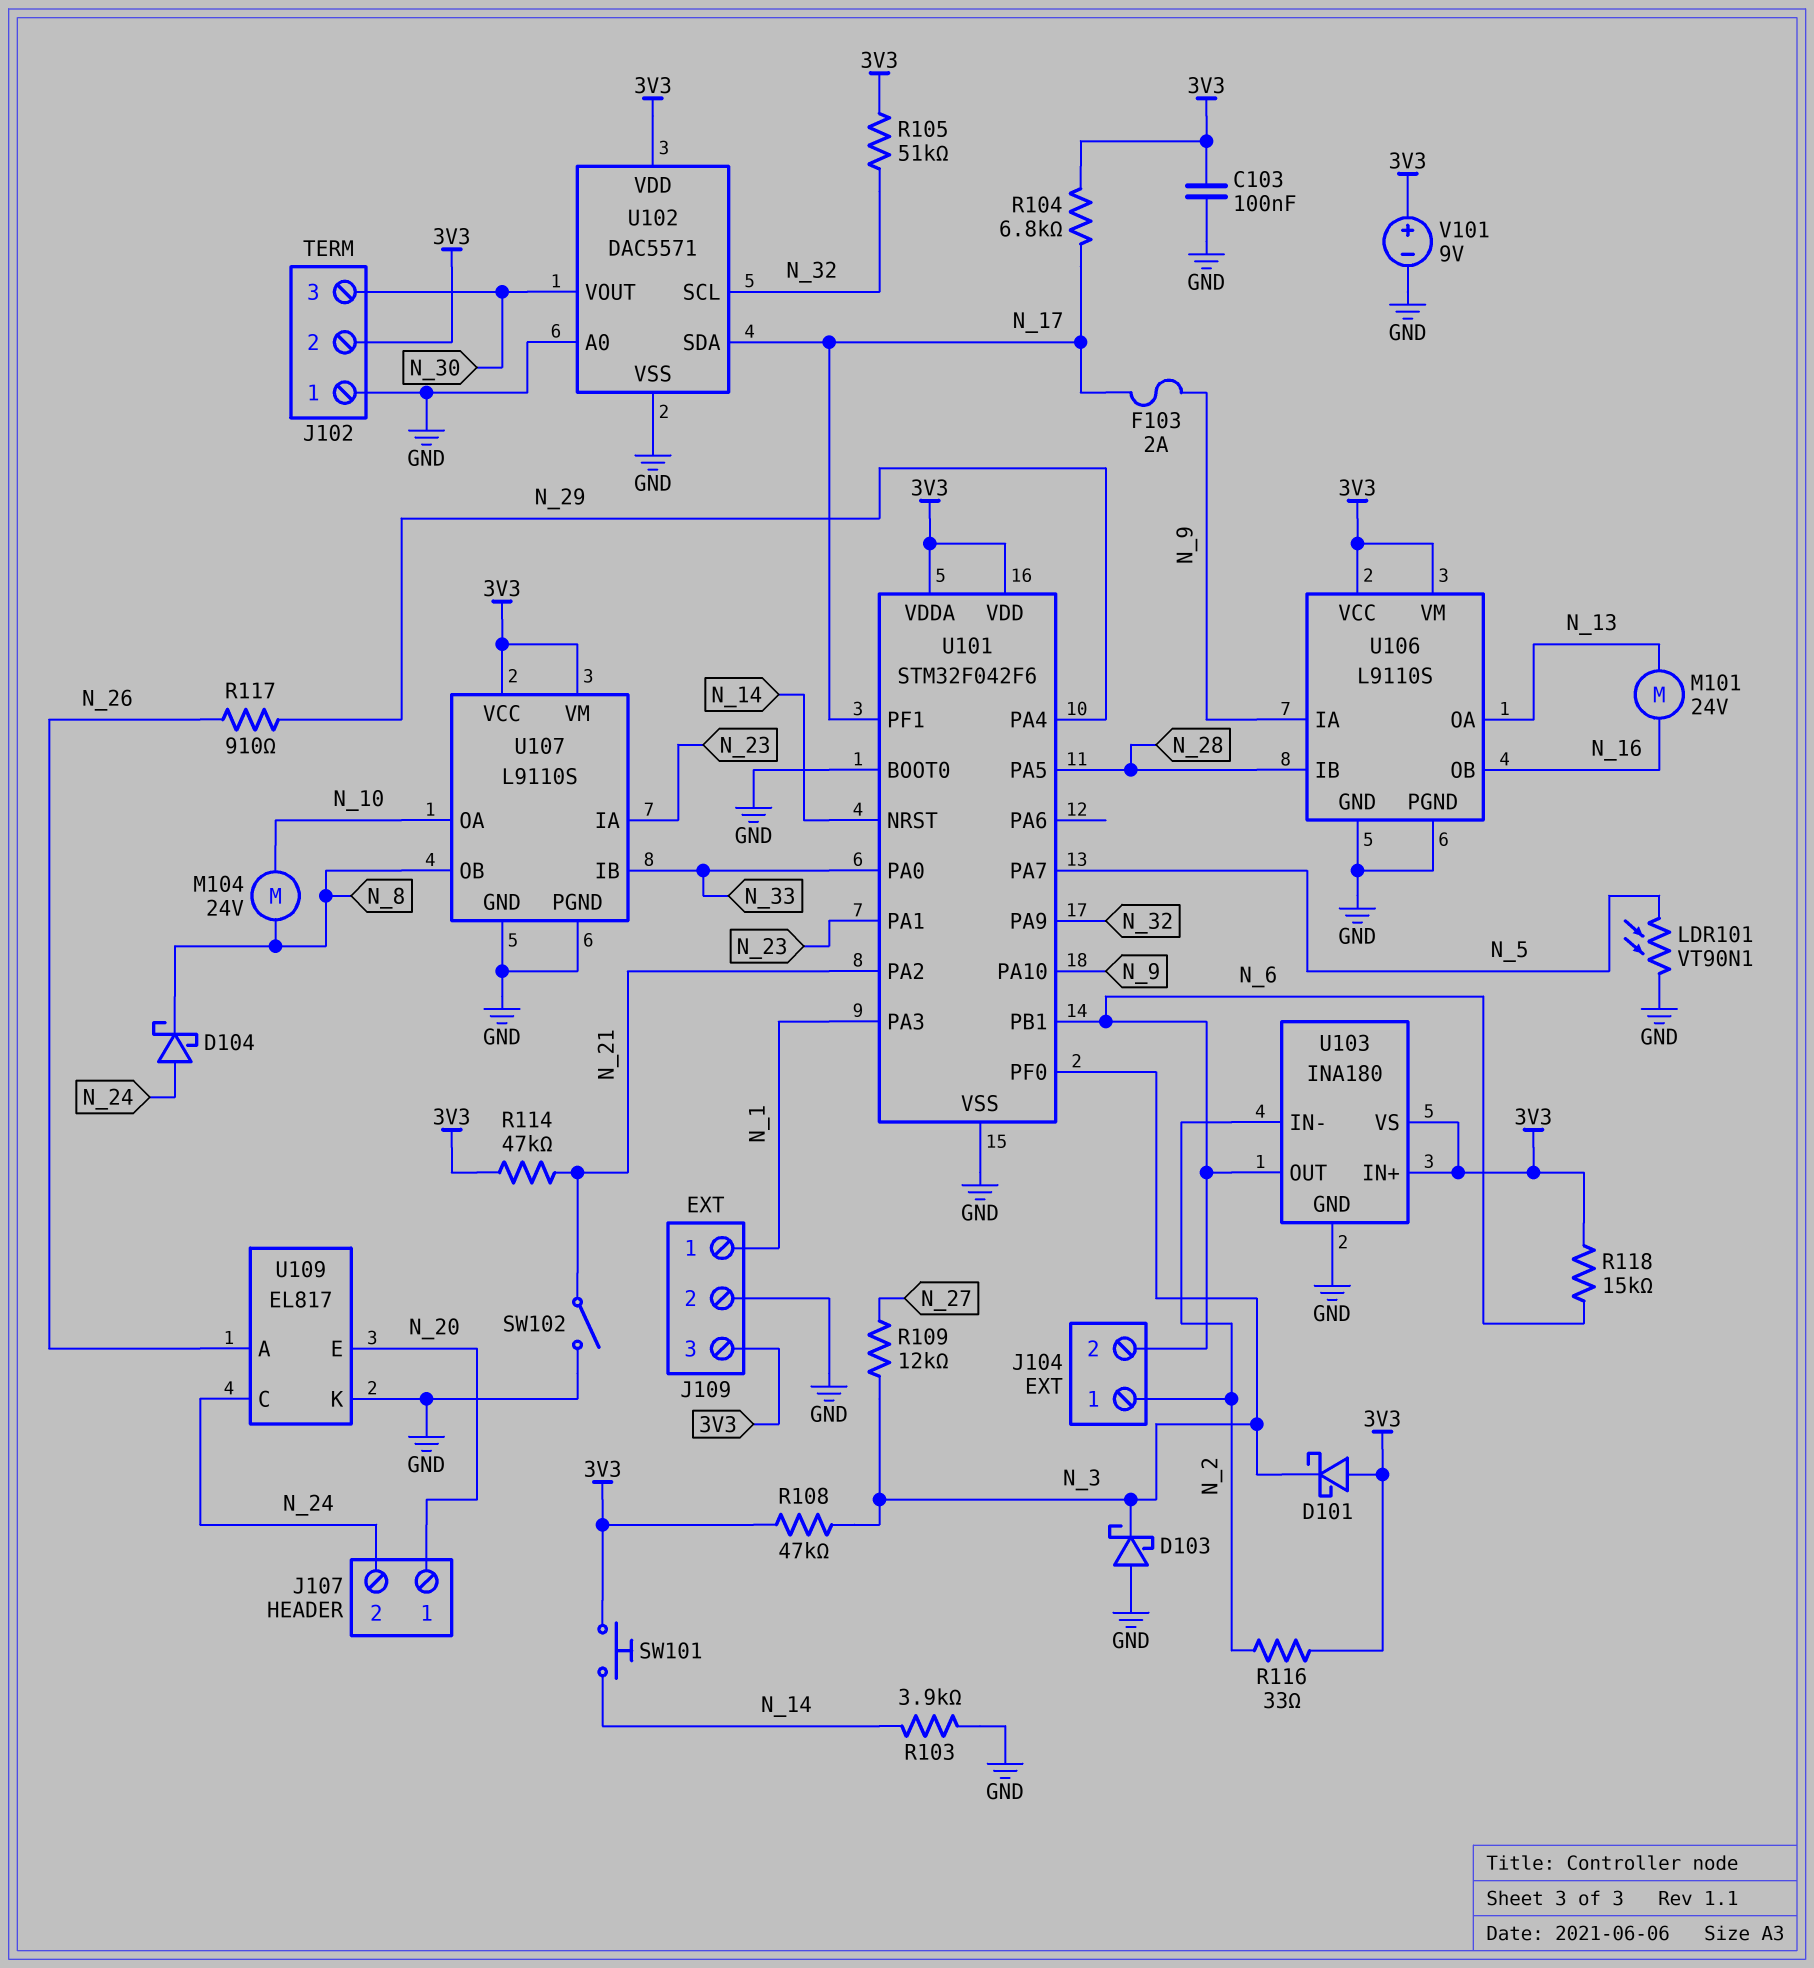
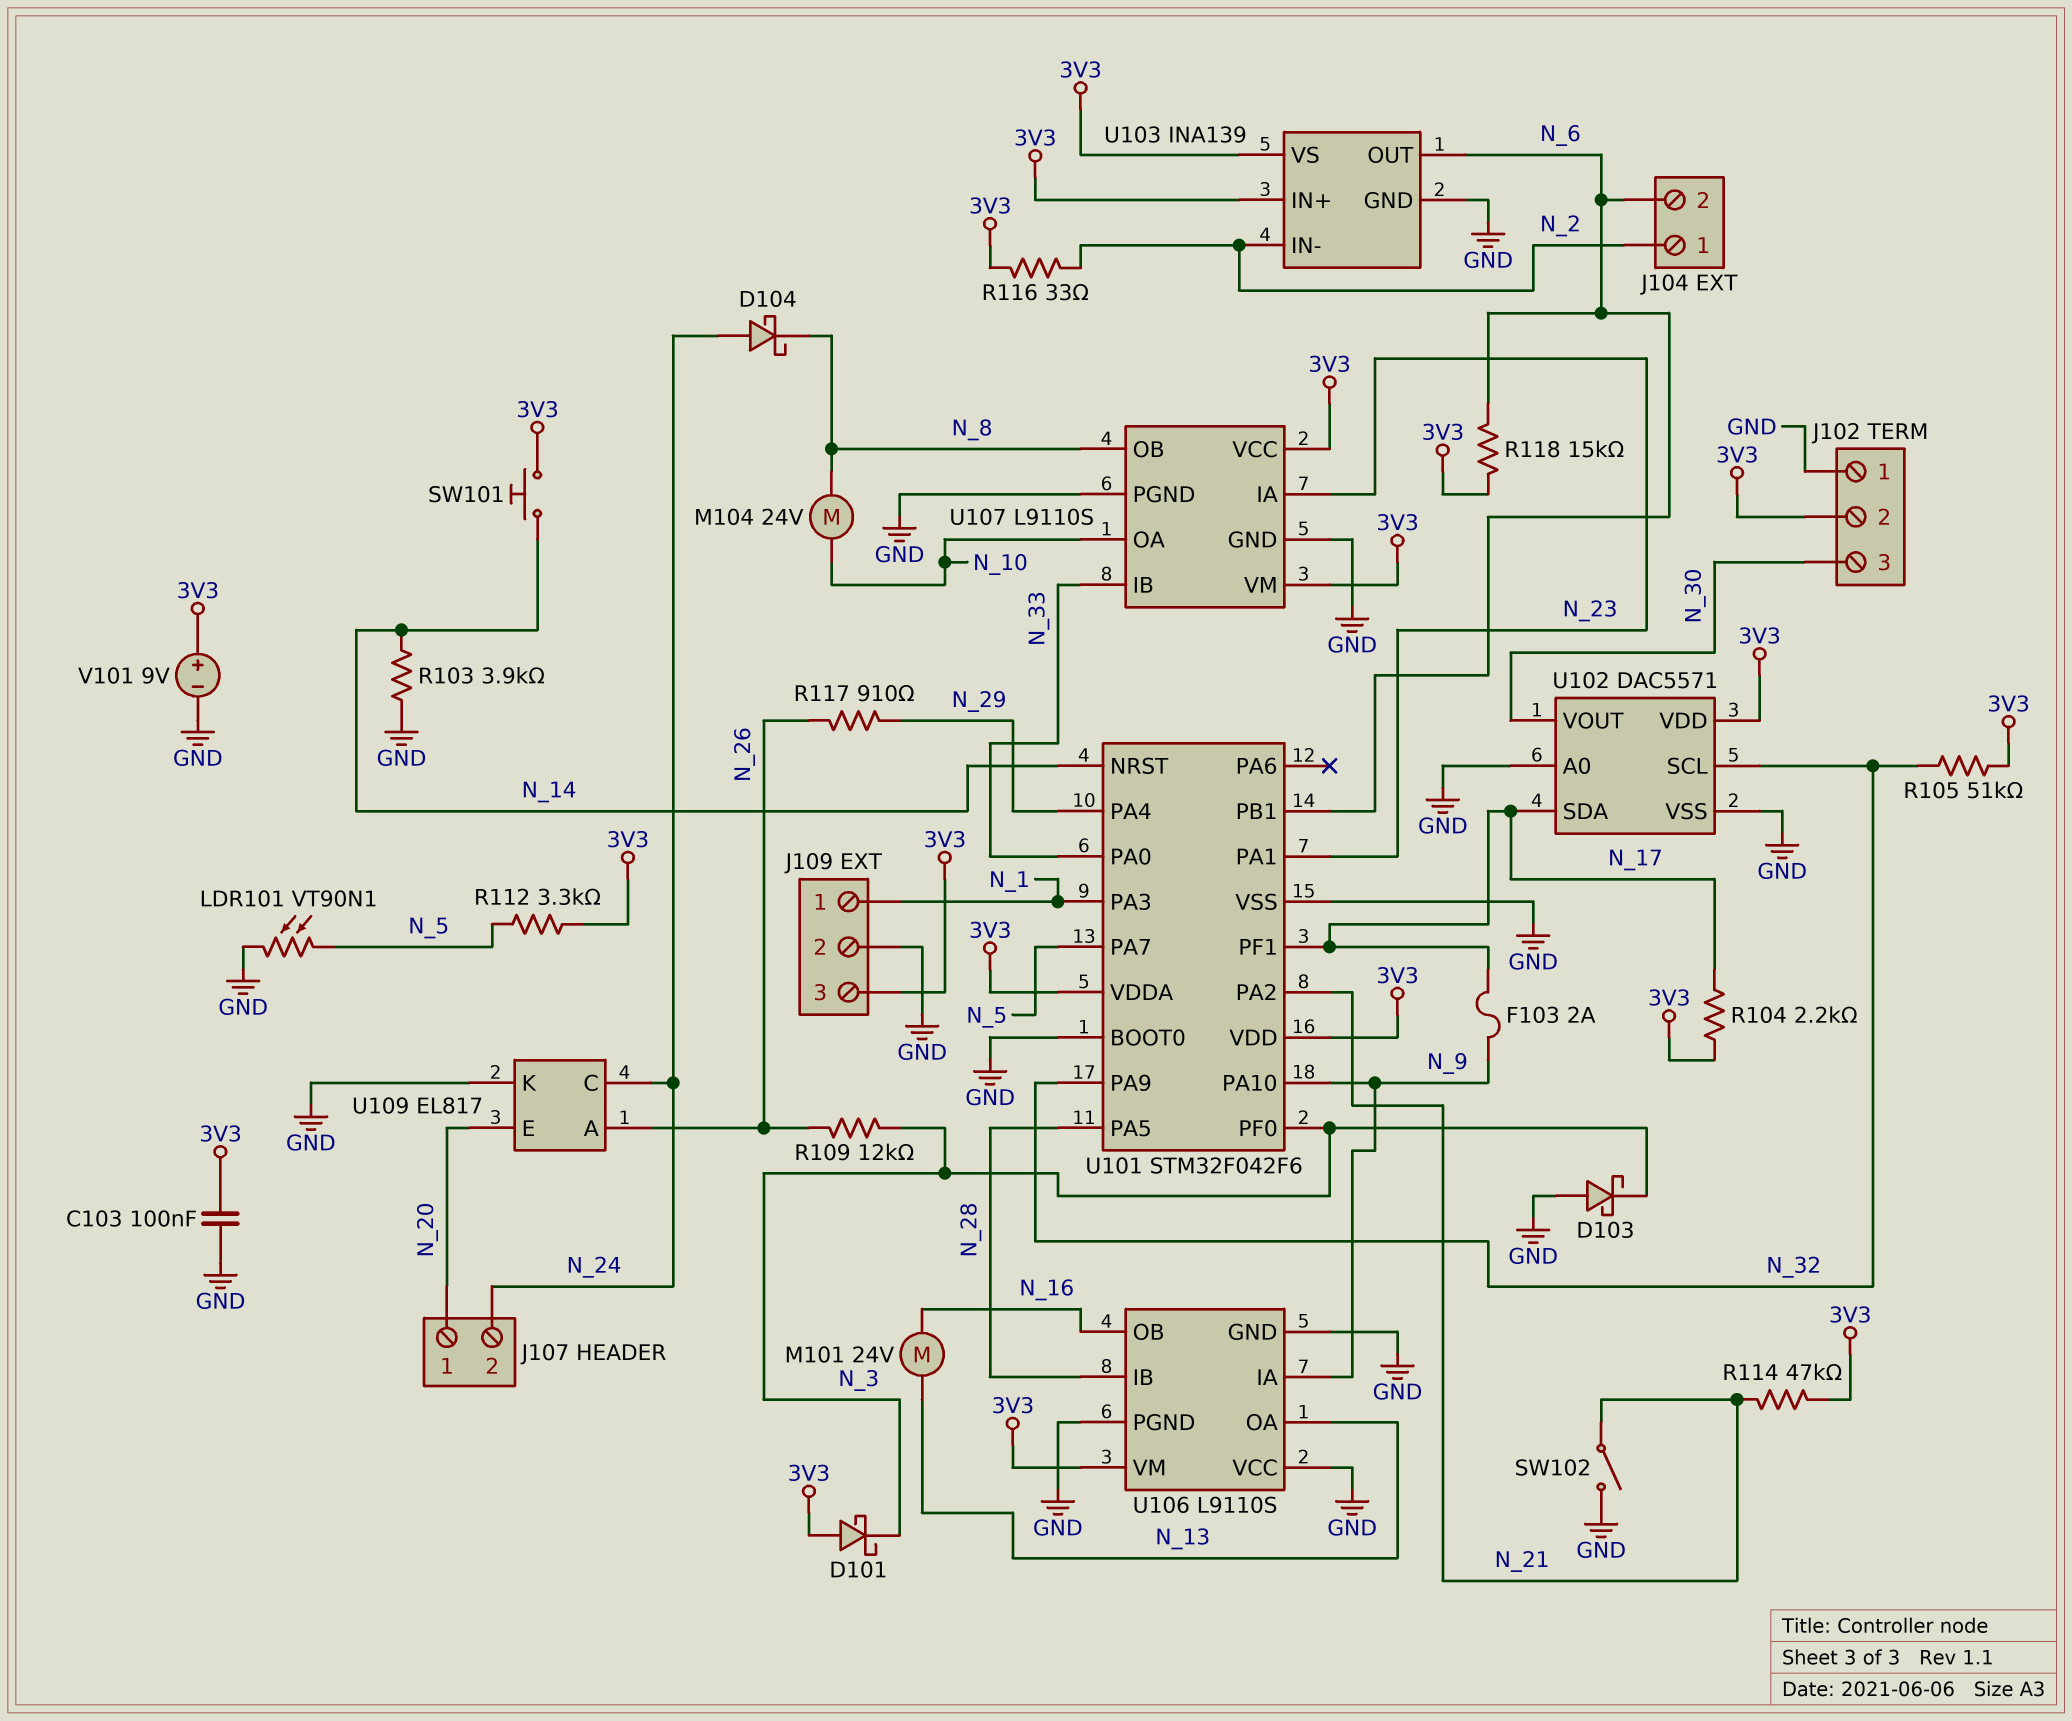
R104: 6.8k (3V3, N_17) -> 2.2k (3V3, N_17)
R108: 47k (3V3, N_3) -> none
R109: 12k (N_3, N_27) -> 12k (N_3, N_26)
R112: none -> 3.3k (3V3, N_5)
U103: INA180 -> INA139
U106 pin VCC: 3V3 -> GND

